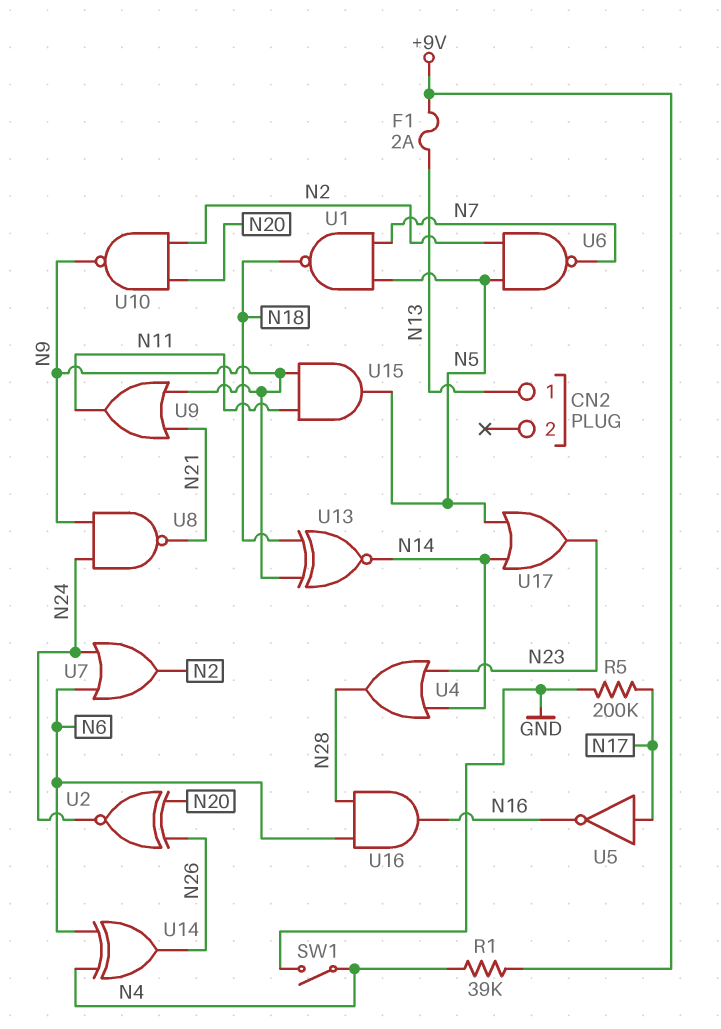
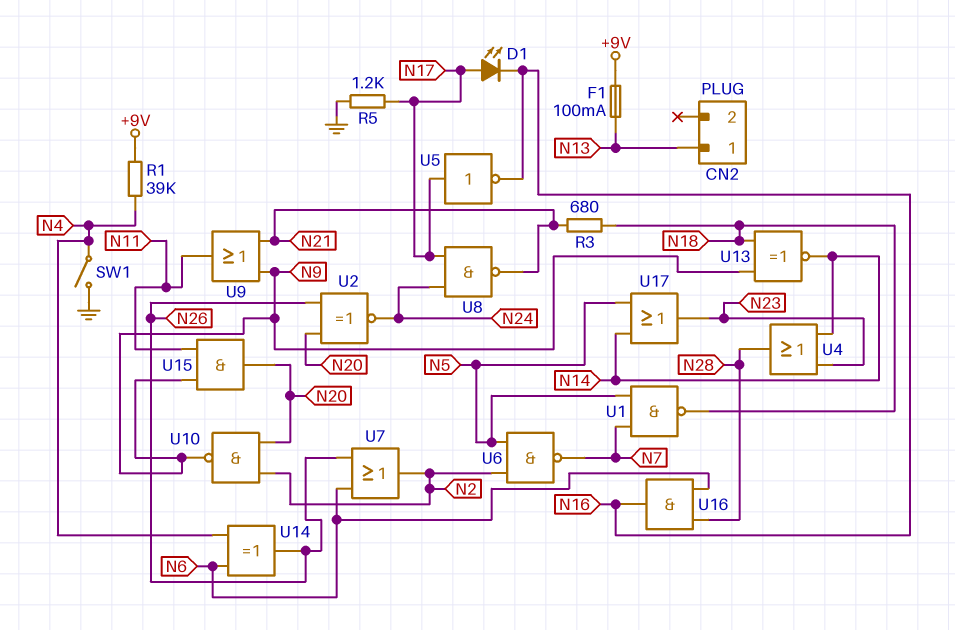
D1: none -> LED (A N17, K N16)
F1: 2A (+9V, N13) -> 100mA (+9V, N13)
R3: none -> 680 (N18, N21)
R5: 200k (GND, N17) -> 1.2k (GND, N17)
U7: OR (in N6, in N24, out N2) -> OR (in N6, in N26, out N2)
U8: NAND (in N9, in N24, out N21) -> NAND (in N17, in N24, out N21)
U15: AND (in N9, in N11, out N5) -> AND (in N9, in N11, out N20)

